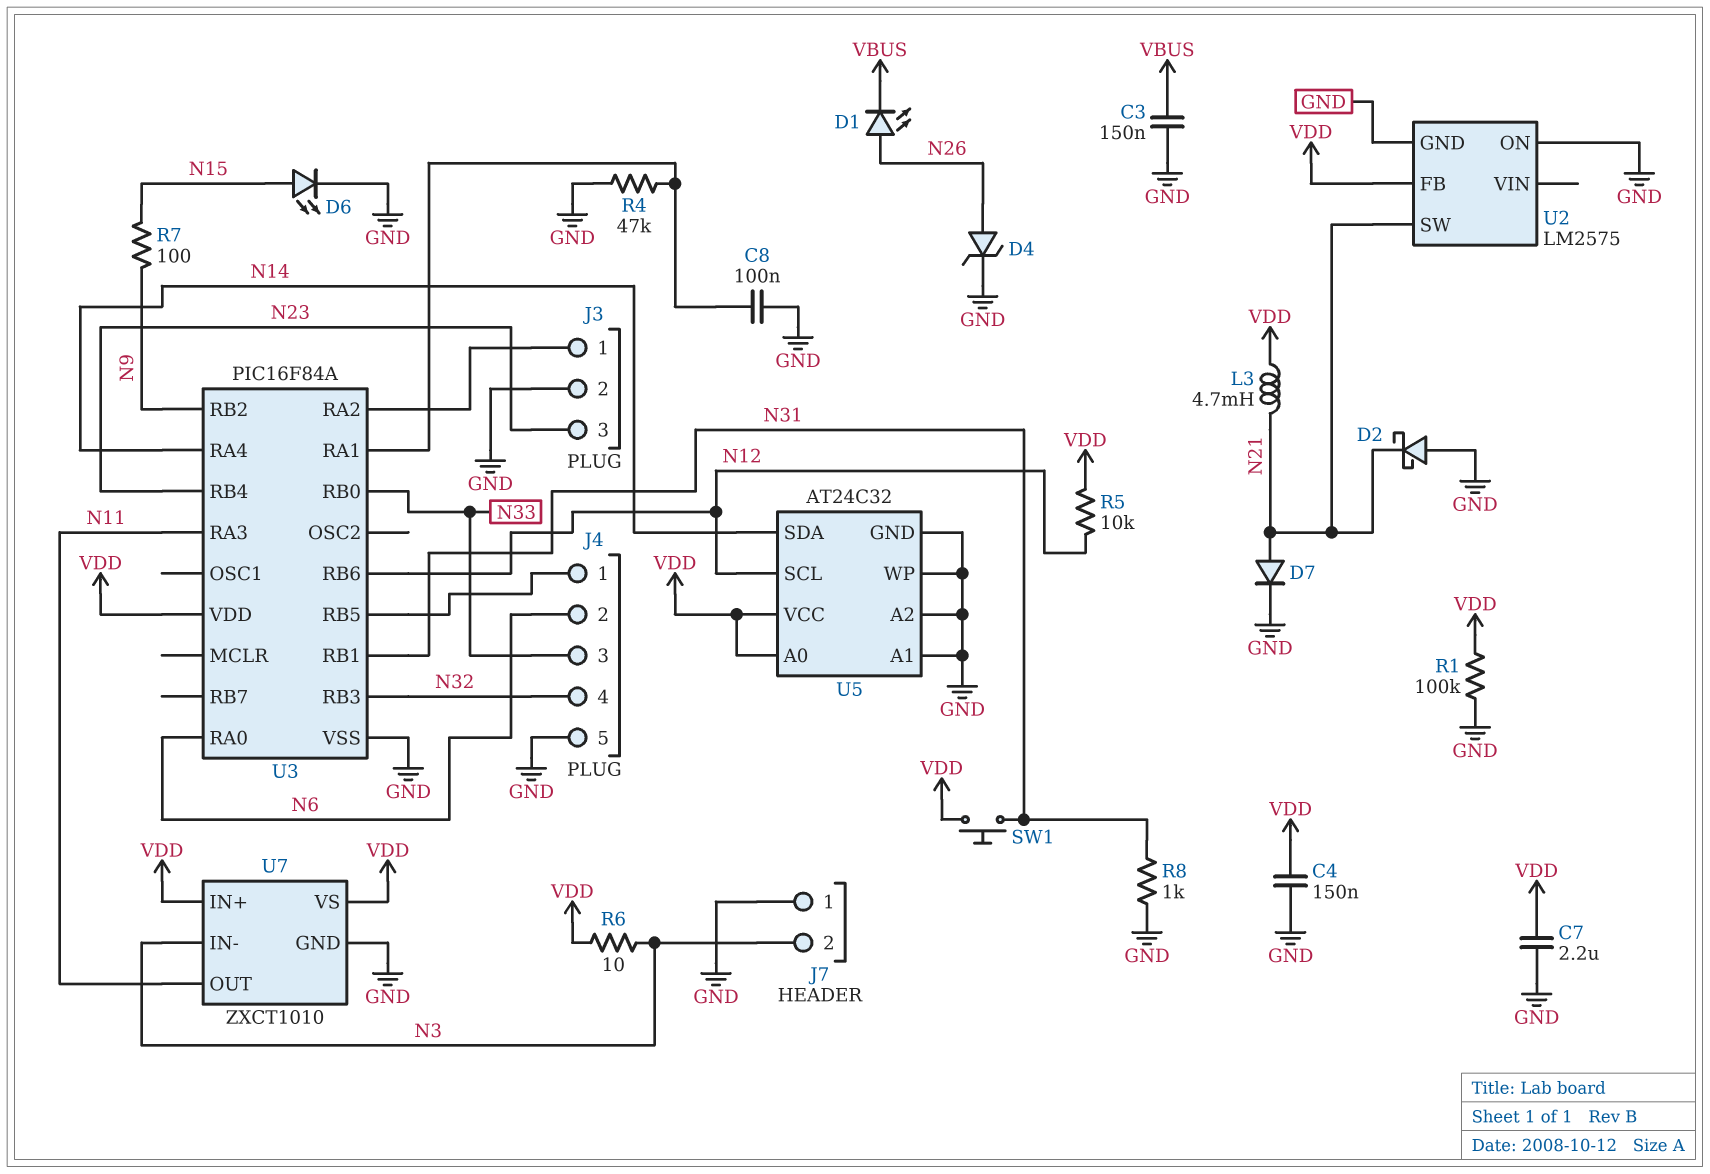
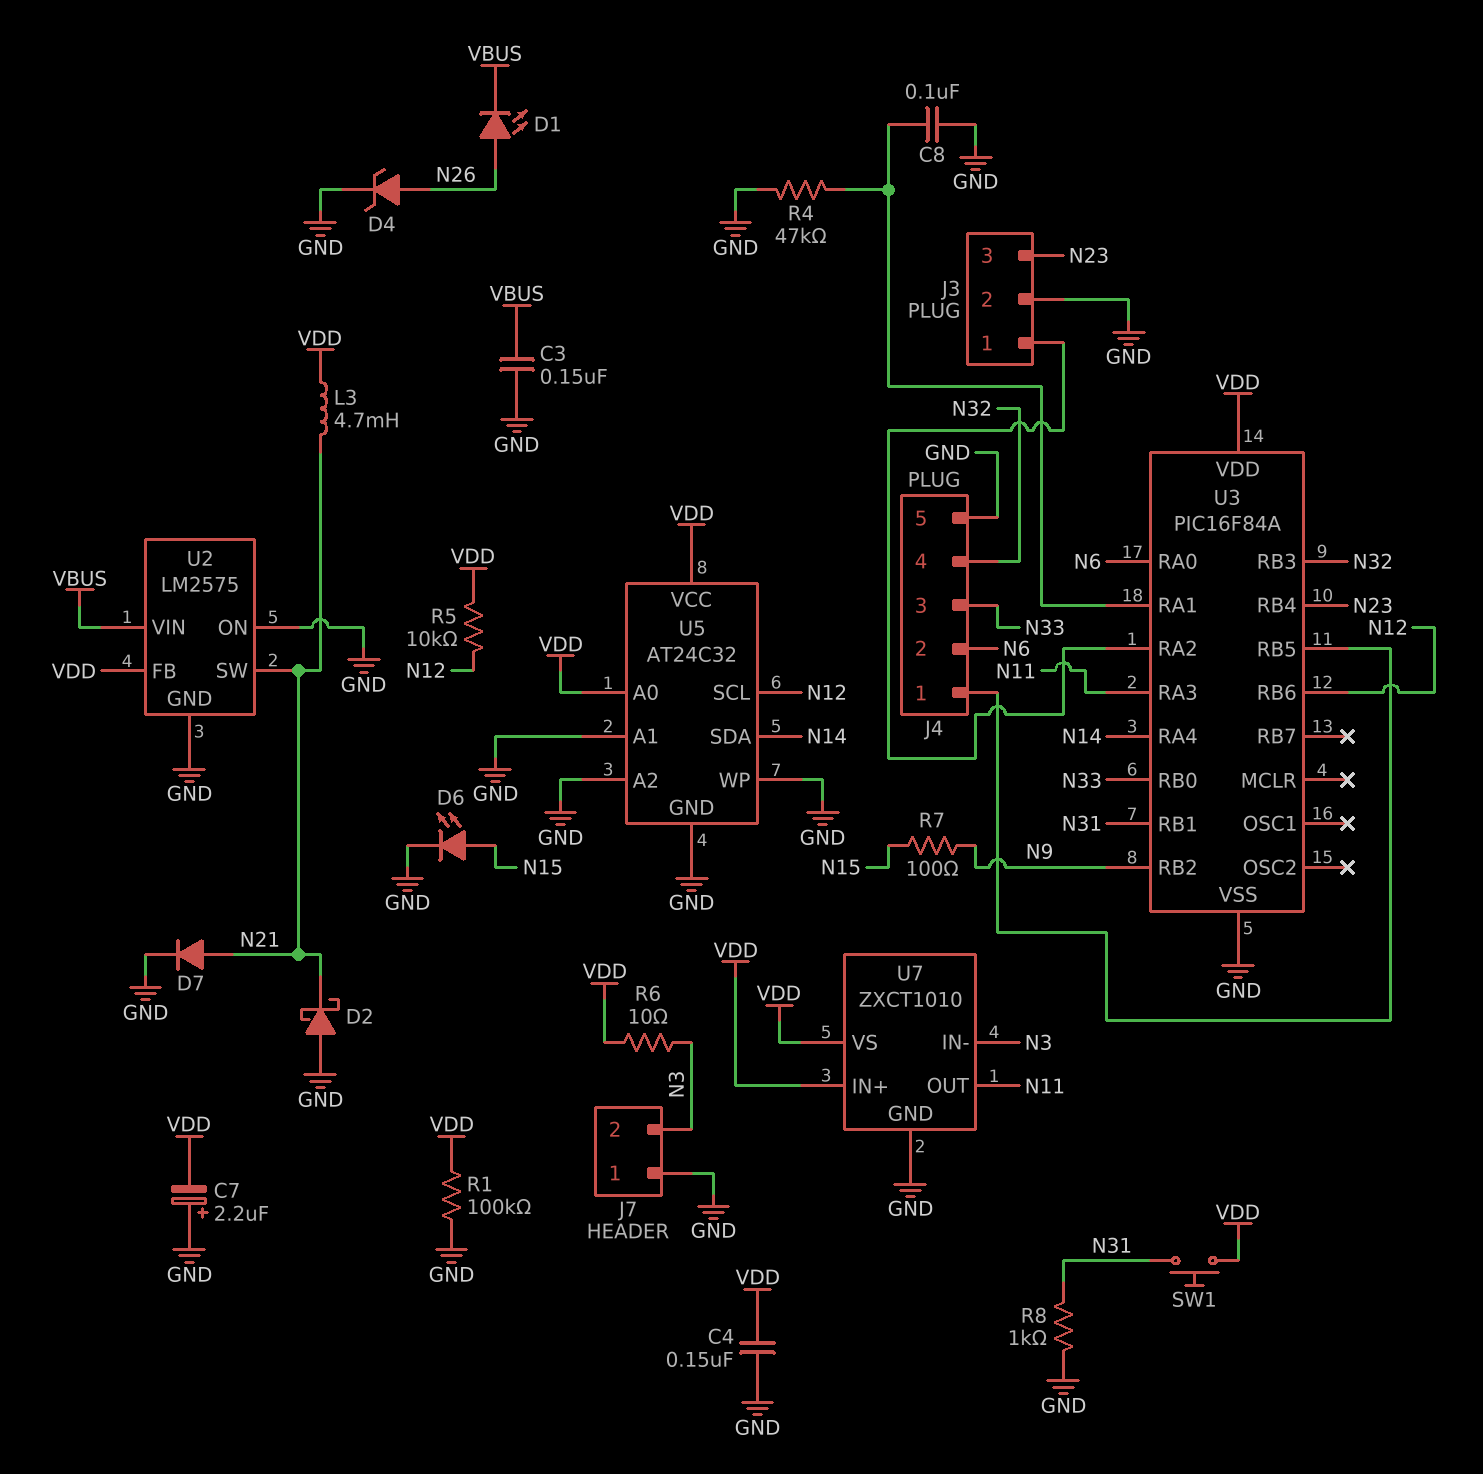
C7: 2.2uF (GND, VDD) -> 2.2uF (plus GND, minus VDD)
U2 pin VIN: none -> VBUS

